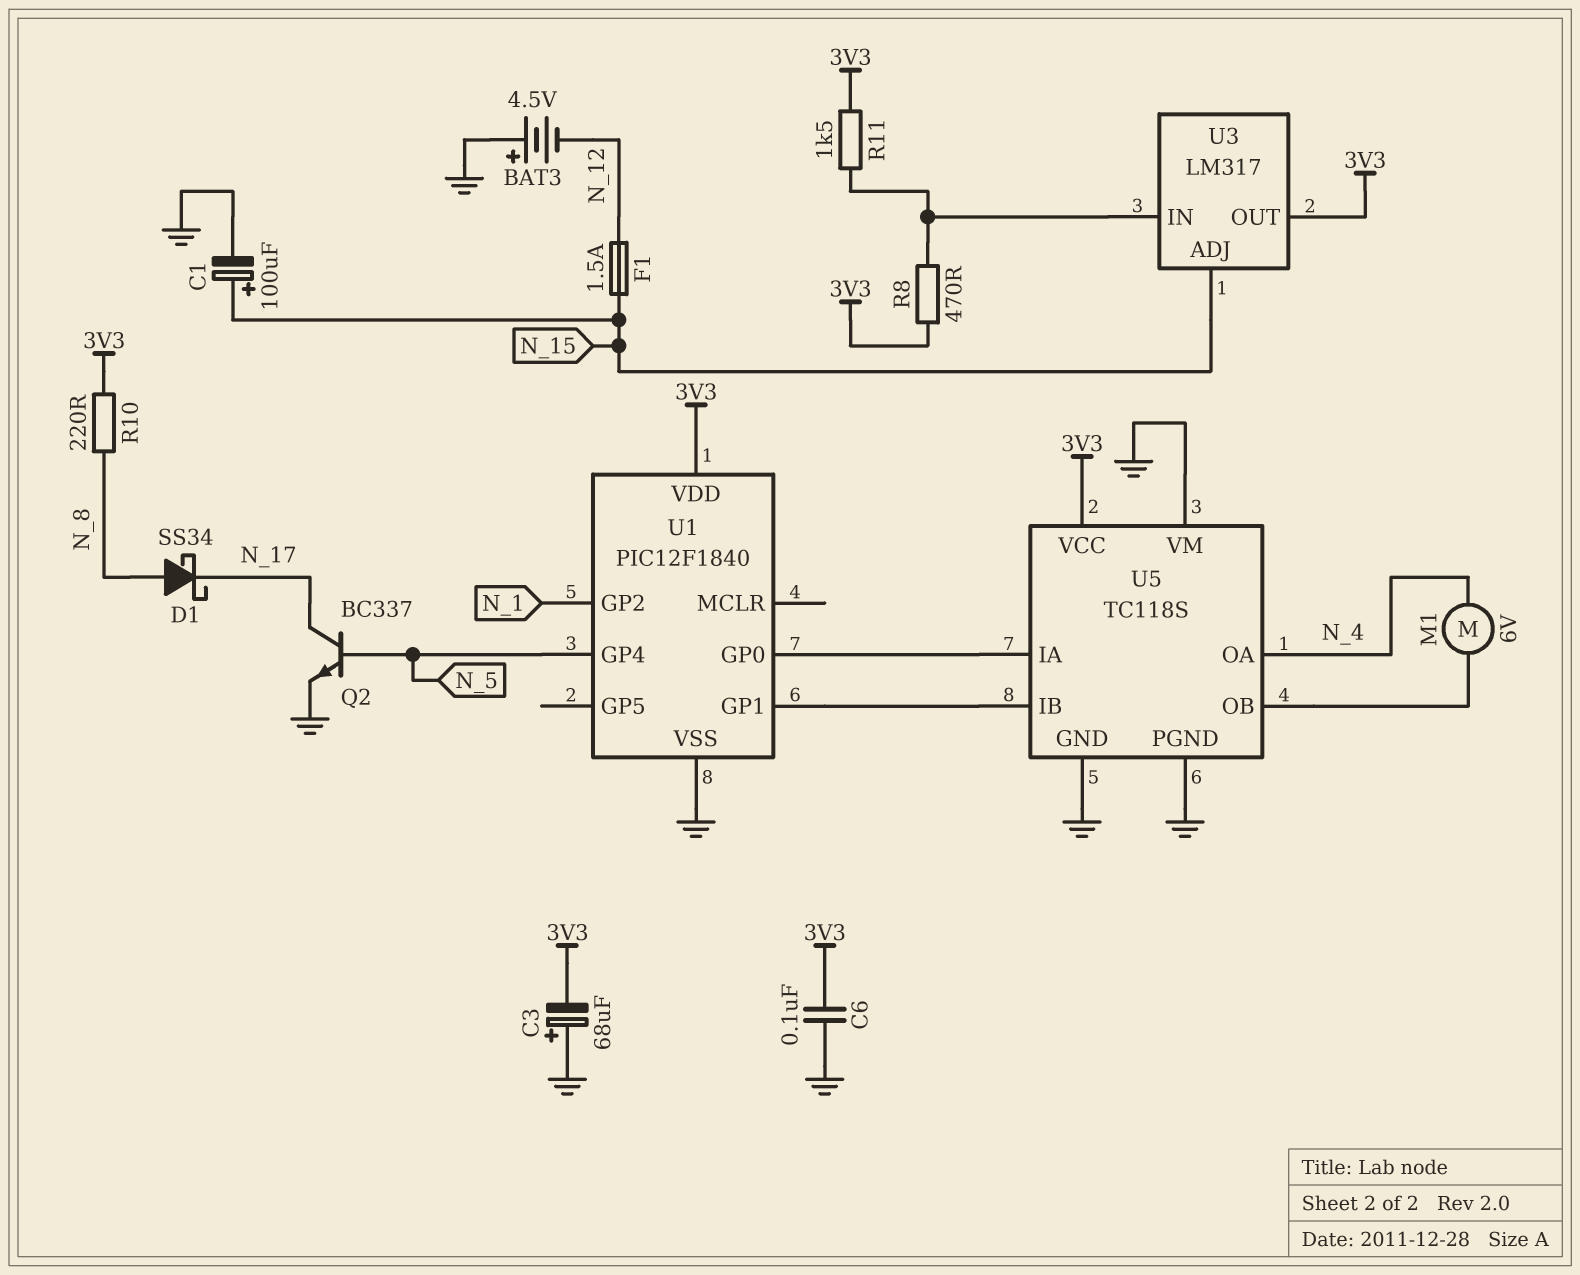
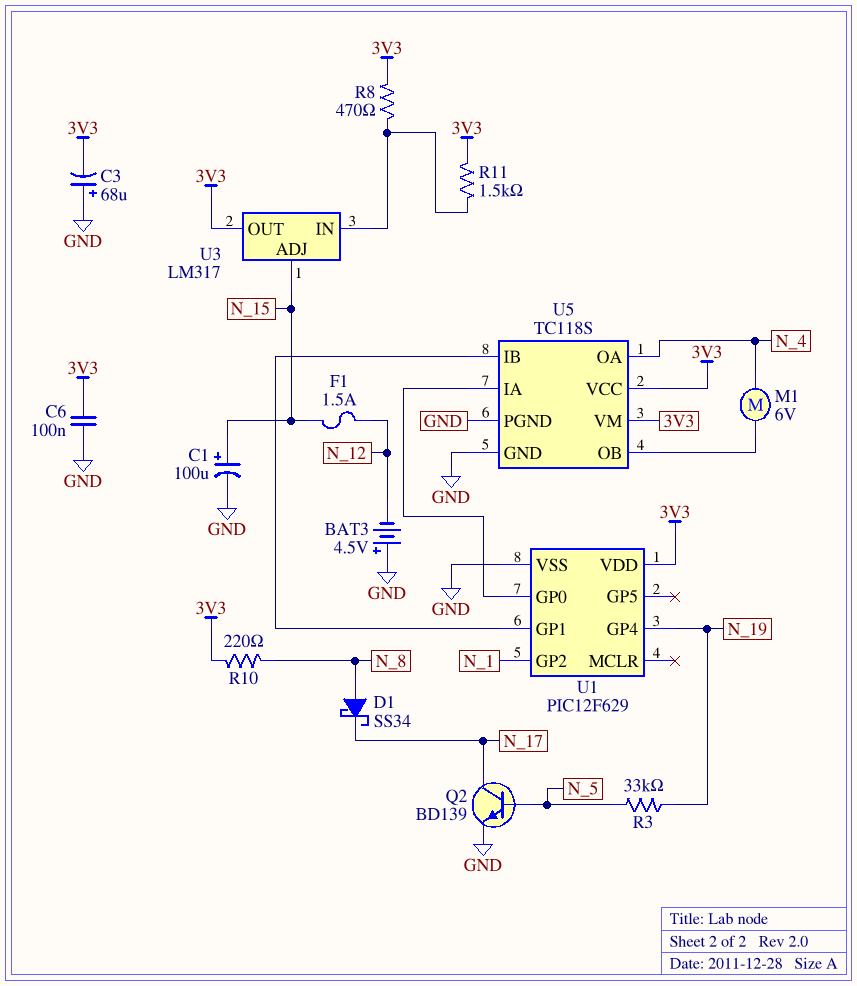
Q2: NPN BC337 (B N_5, C N_17, E GND) -> NPN BD139 (B N_5, C N_17, E GND)
R3: none -> 33k (N_5, N_19)
U1: PIC12F1840 -> PIC12F629
U1 pin GP4: N_5 -> N_19
U5 pin VM: GND -> 3V3

